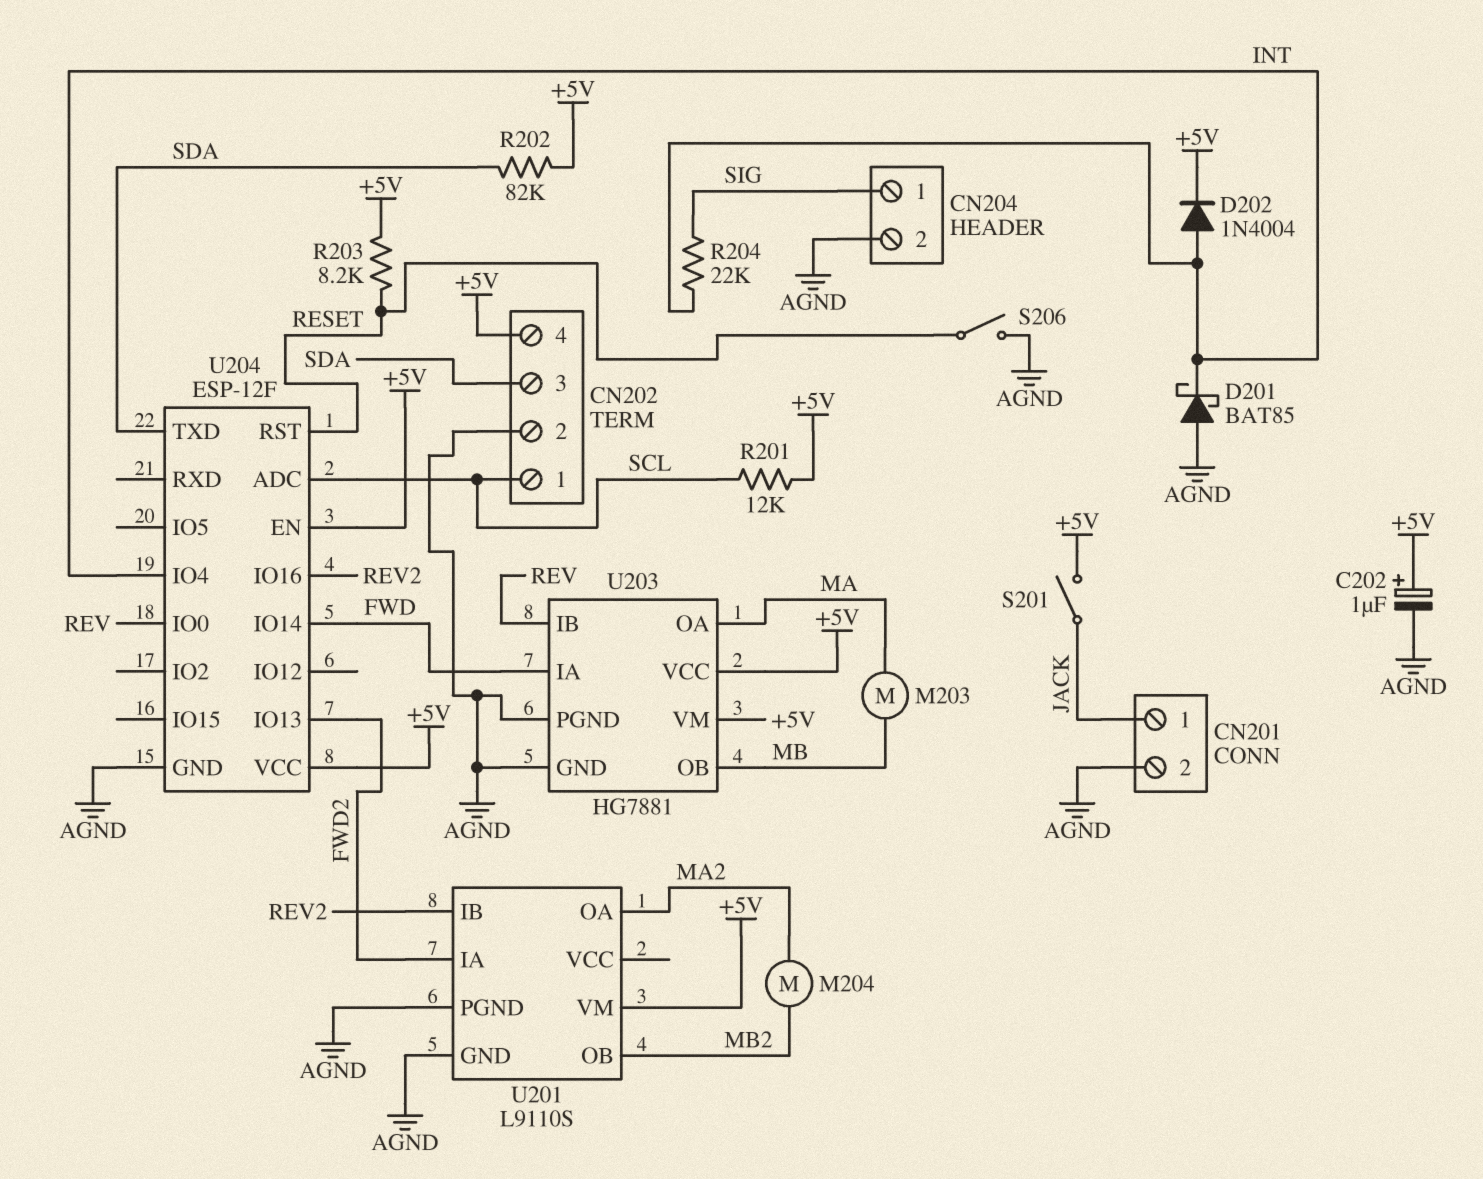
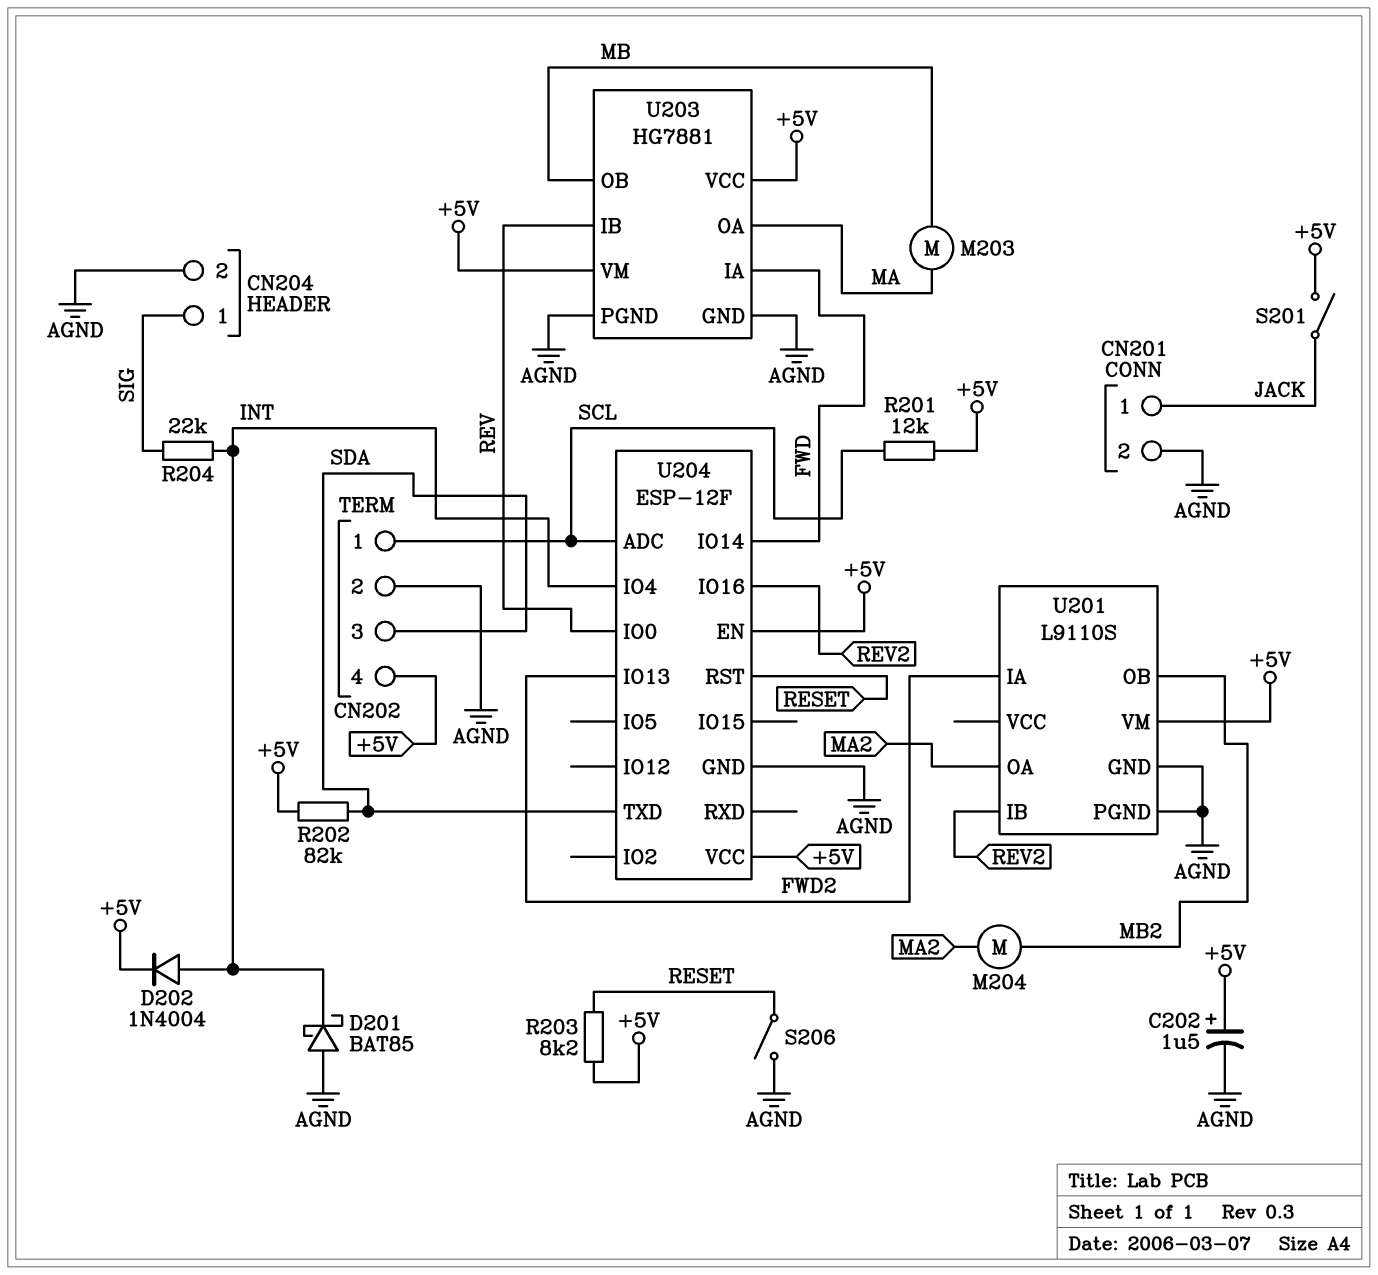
C202: 1uF (plus +5V, minus AGND) -> 1.5uF (plus +5V, minus AGND)

